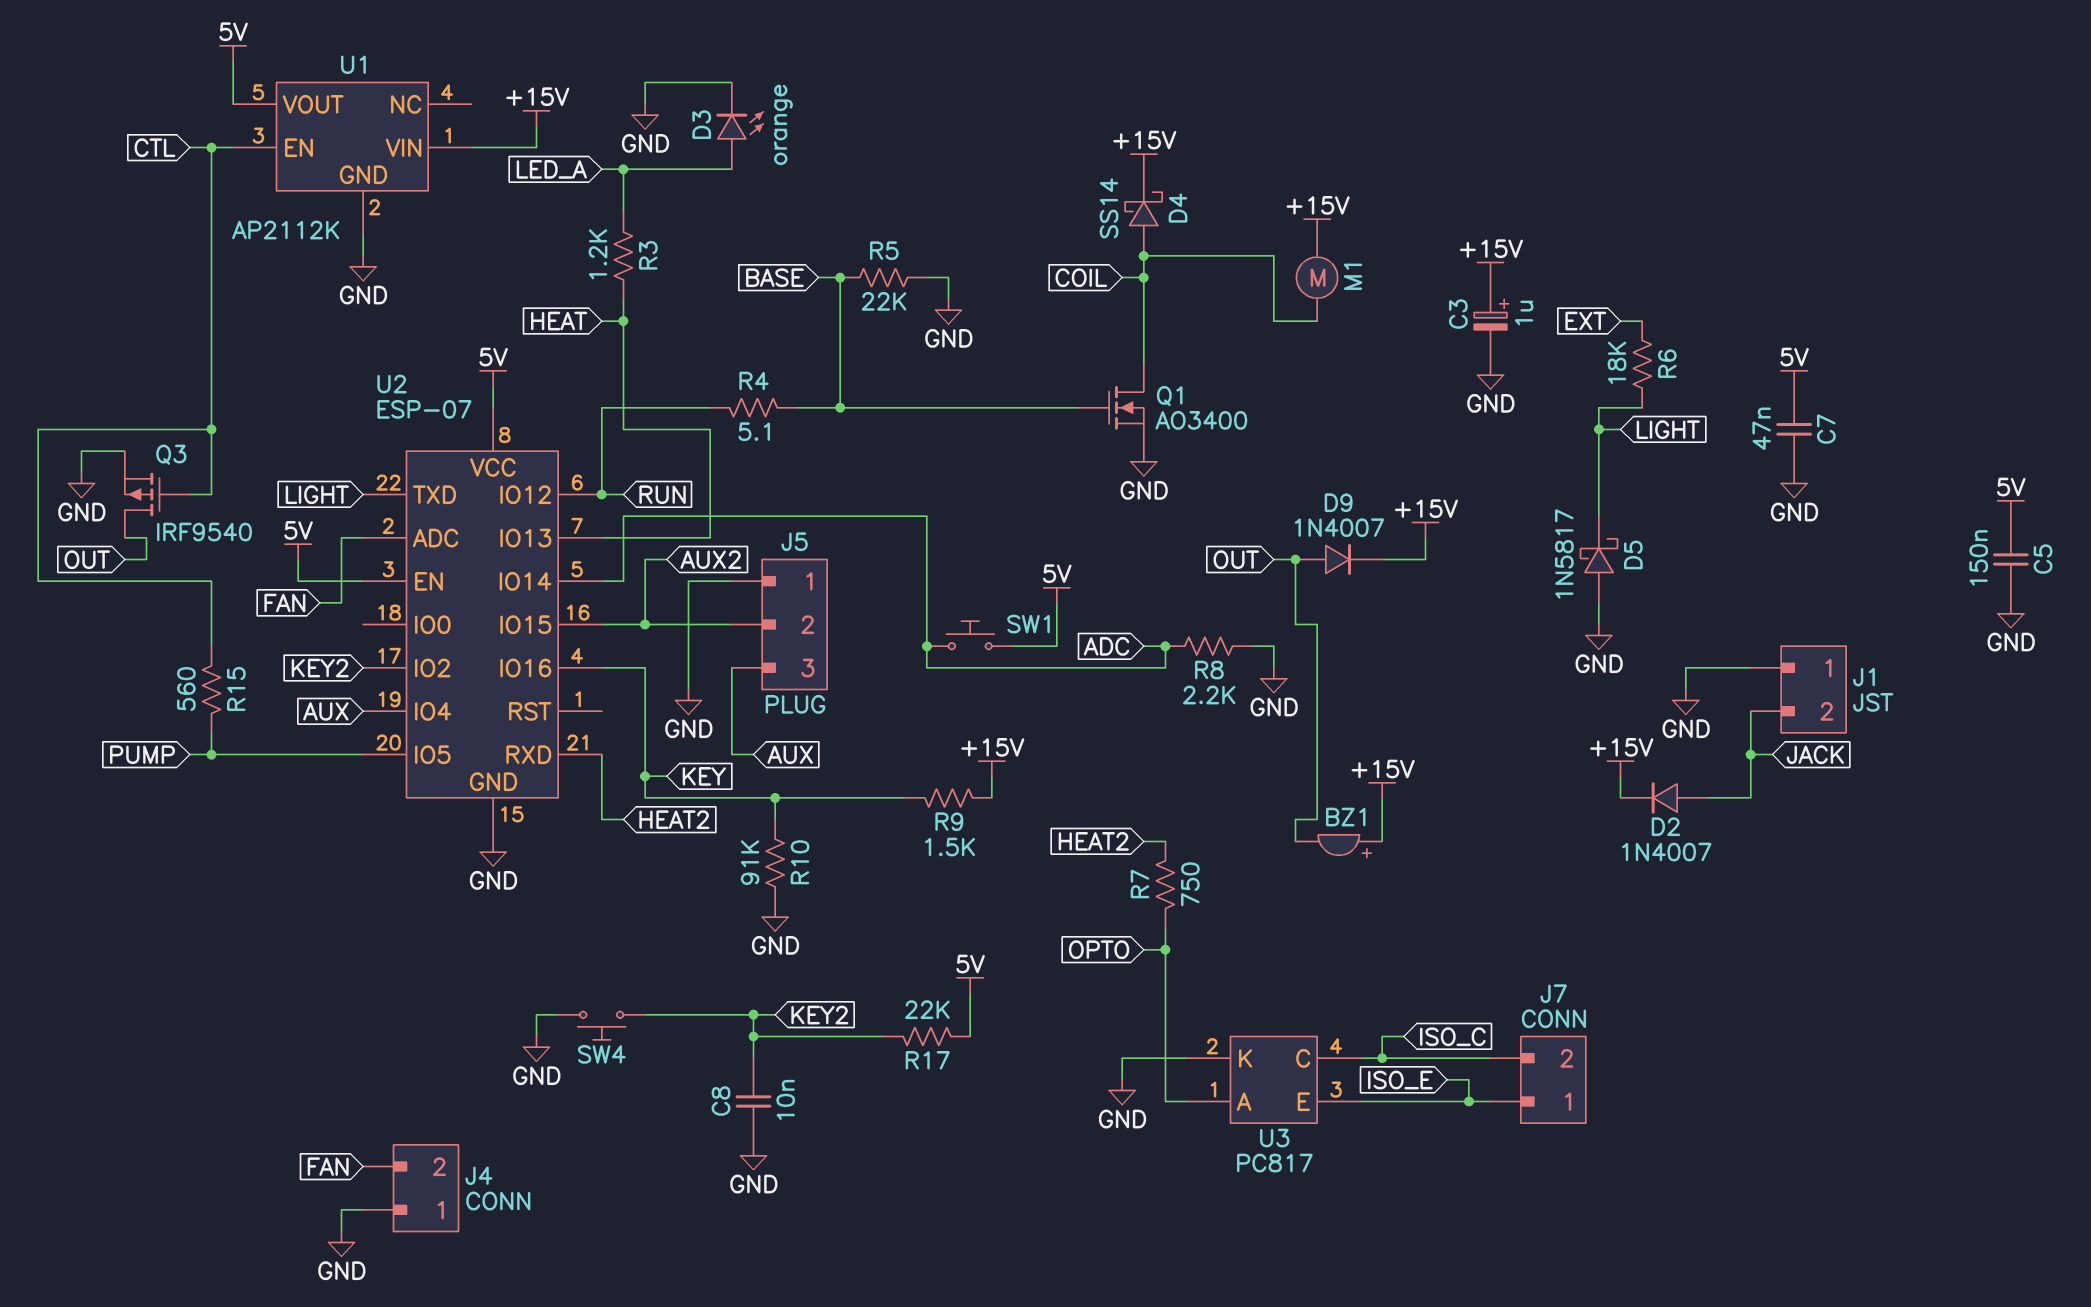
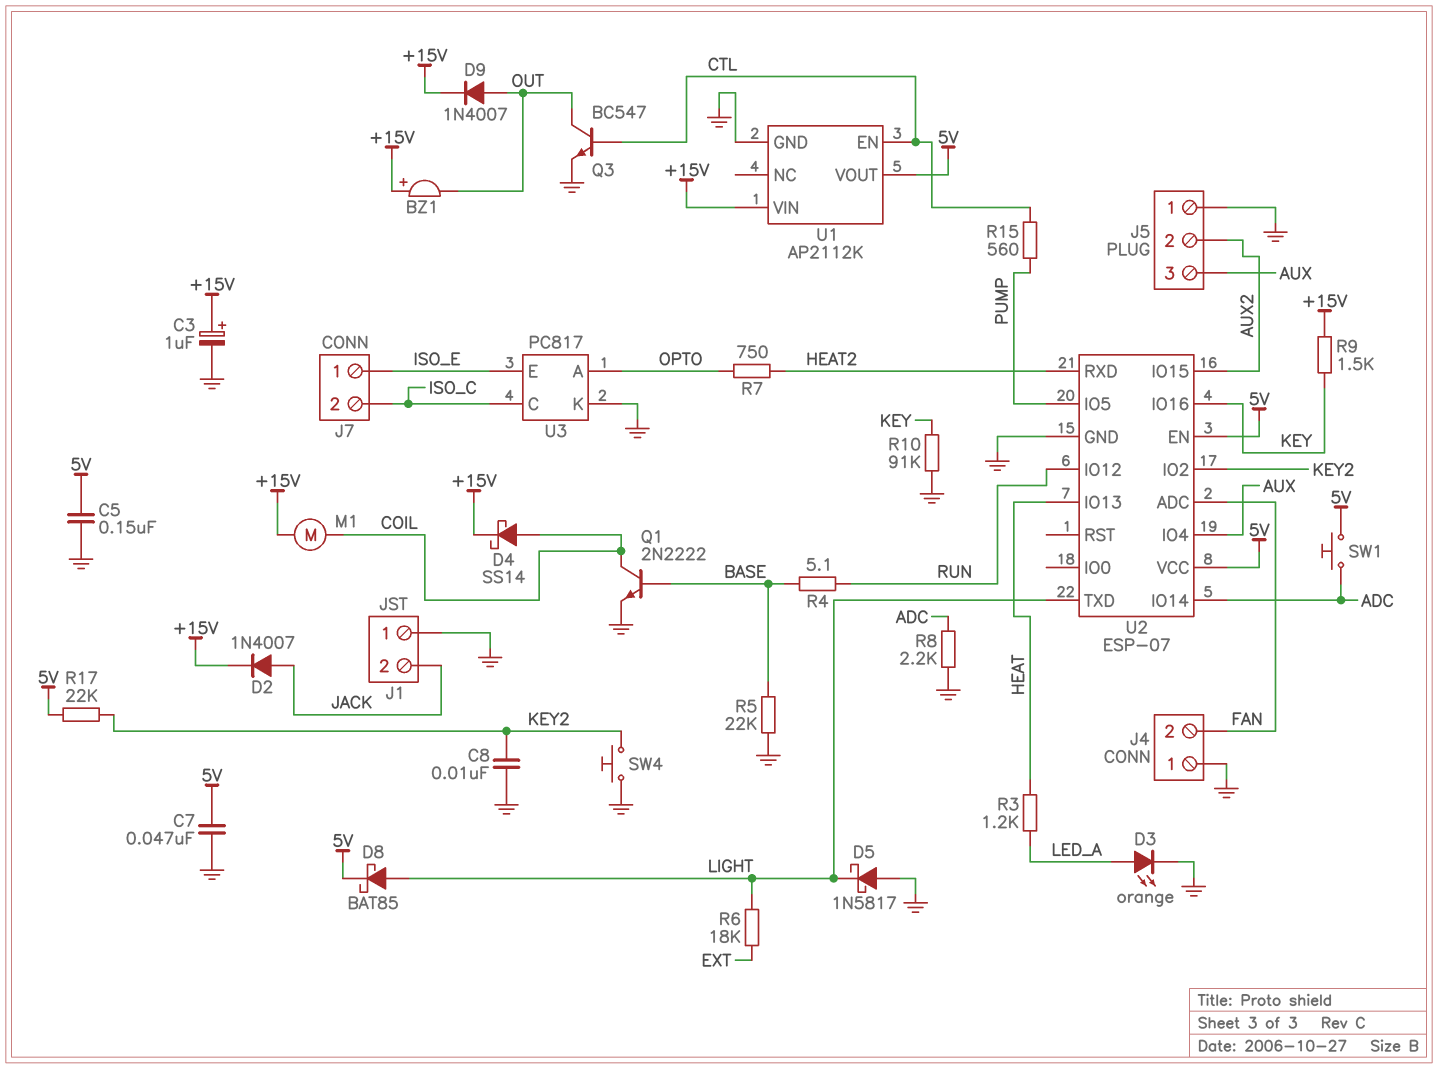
D8: none -> schottky BAT85 (A LIGHT, K 5V)
Q1: NMOS AO3400 (G BASE, D COIL, S GND) -> NPN 2N2222 (B BASE, C COIL, E GND)
Q3: PMOS IRF9540 (G CTL, D OUT, S GND) -> NPN BC547 (B CTL, C OUT, E GND)

